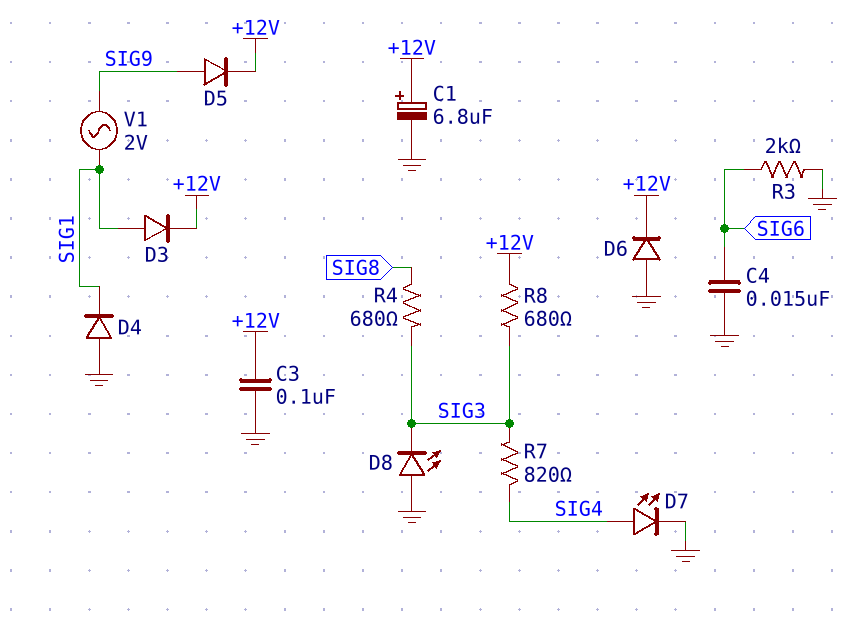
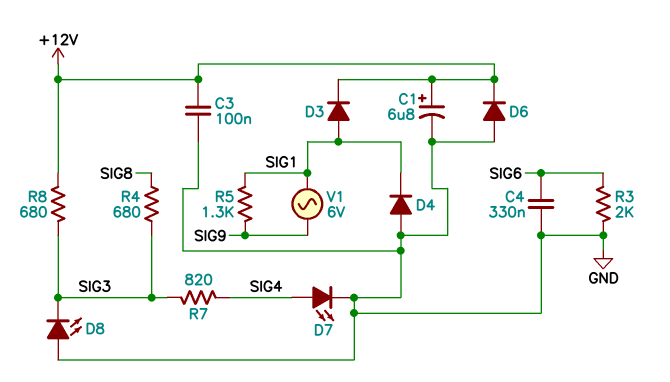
C4: 15nF (GND, SIG6) -> 330nF (GND, SIG6)
D5: diode (A SIG9, K +12V) -> none
R5: none -> 1.3k (SIG1, SIG9)
V1: AC 2V (SIG1, SIG9) -> AC 6V (SIG1, SIG9)

